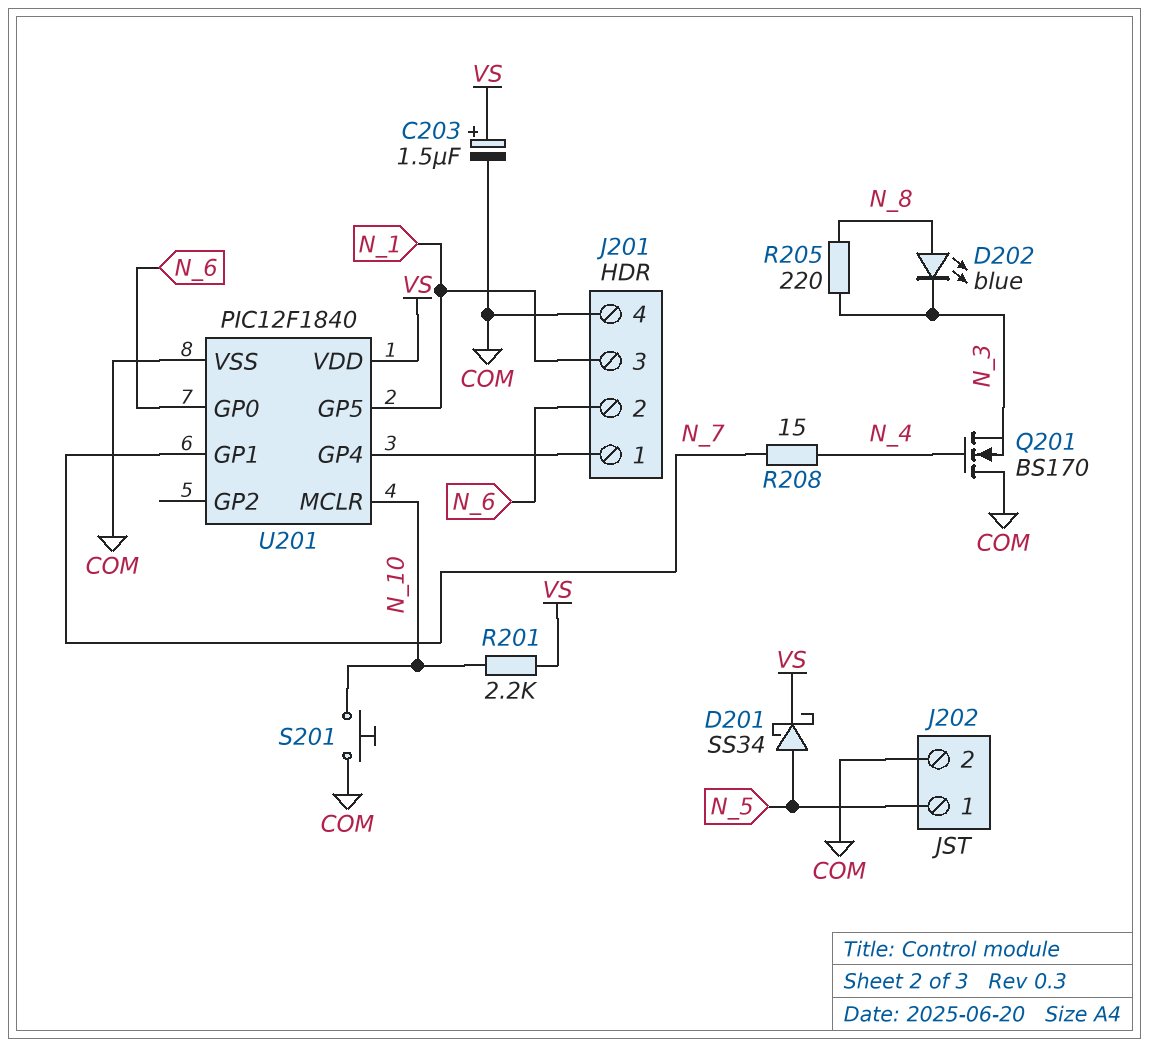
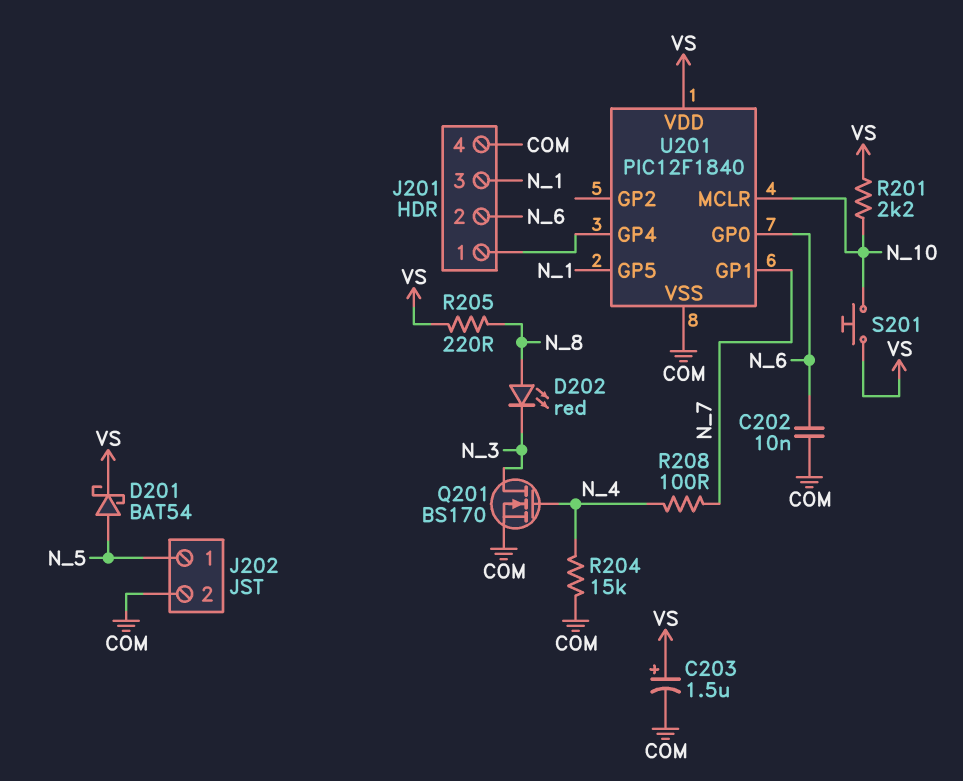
C202: none -> 10nF (COM, N_6)
D201: schottky SS34 (A N_5, K VS) -> schottky BAT54 (A N_5, K VS)
D202: LED blue (A N_8, K N_3) -> LED red (A N_8, K N_3)
Q201: NMOS BS170 (G N_4, D COM, S N_3) -> NMOS BS170 (G N_4, D N_3, S COM)
R204: none -> 15k (COM, N_4)
R205: 220 (N_3, N_8) -> 220 (N_8, VS)
R208: 15 (N_4, N_7) -> 100 (N_4, N_7)
S201: button (COM, N_10) -> button (N_10, VS)

